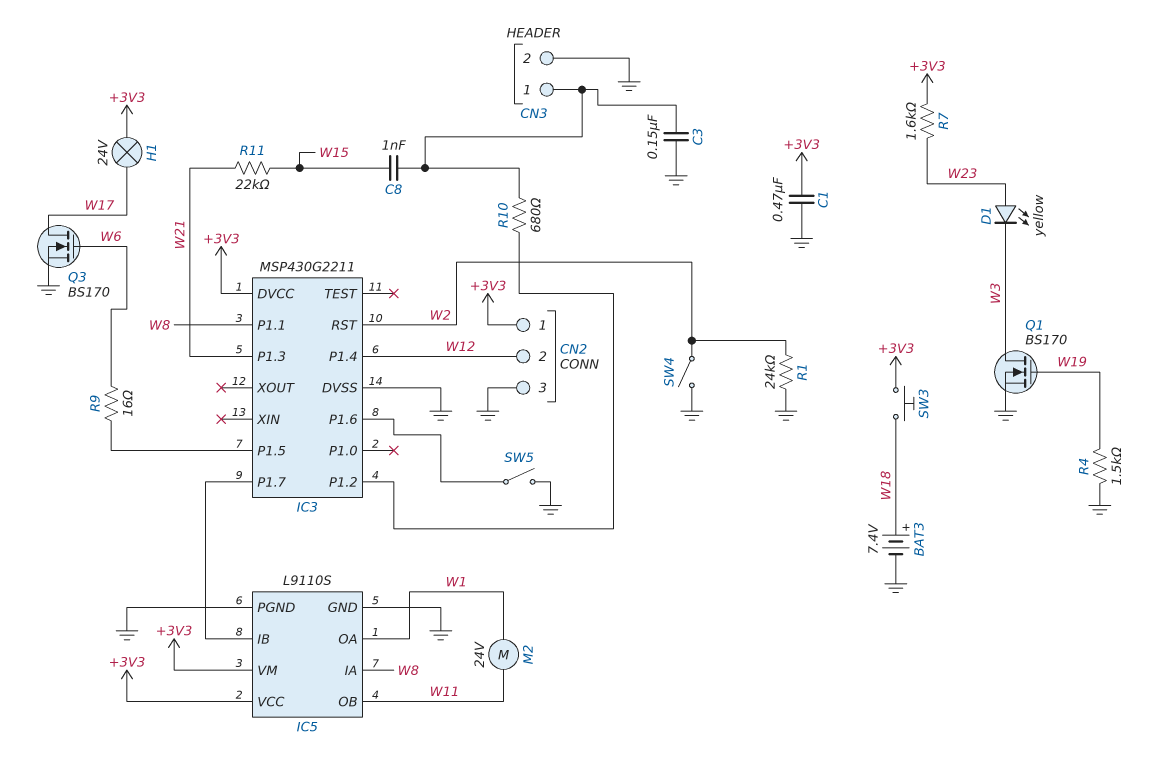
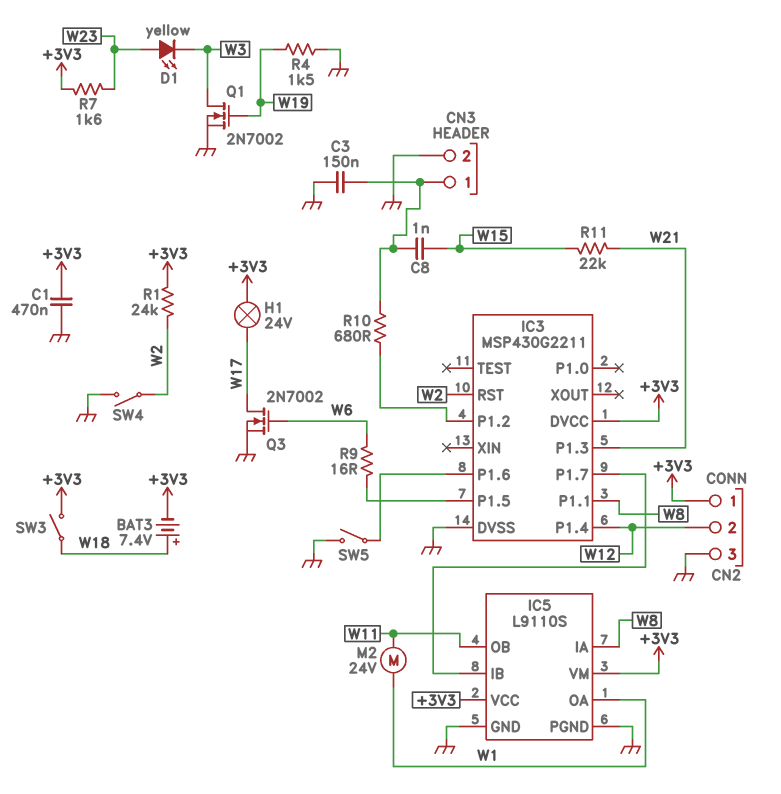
BAT3: 7.4V (plus W18, minus GND) -> 7.4V (plus W18, minus +3V3)
Q1: NMOS BS170 (G W19, D W3, S GND) -> NMOS 2N7002 (G W19, D W3, S GND)
Q3: NMOS BS170 (G W6, D W17, S GND) -> NMOS 2N7002 (G W6, D W17, S GND)
R1: 24k (GND, W2) -> 24k (+3V3, W2)
SW3: button (+3V3, W18) -> switch (+3V3, W18)

